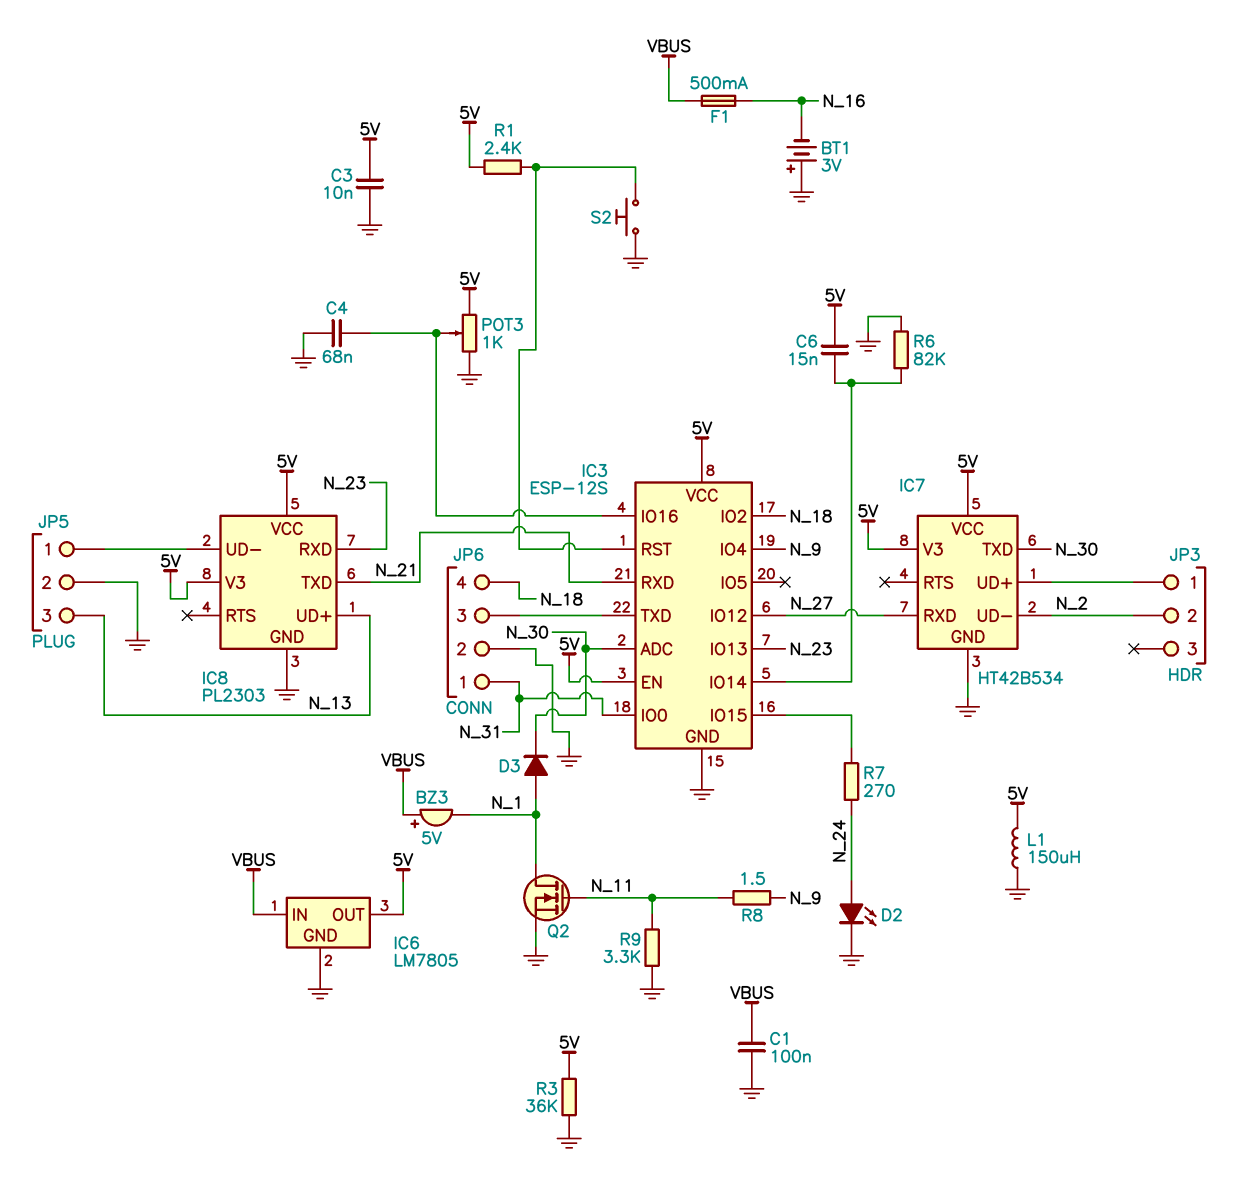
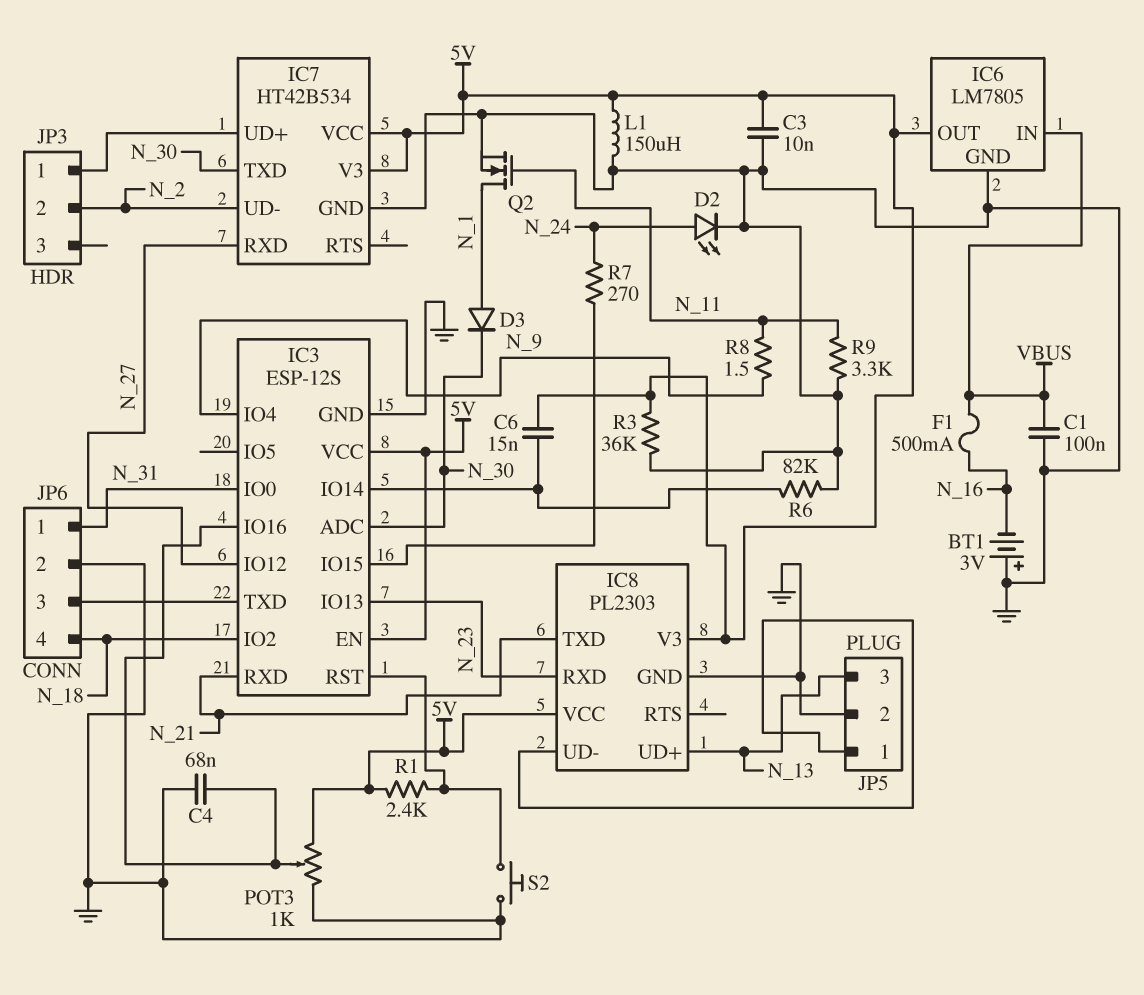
BZ3: buzzer 5V (plus VBUS, minus N_1) -> none

